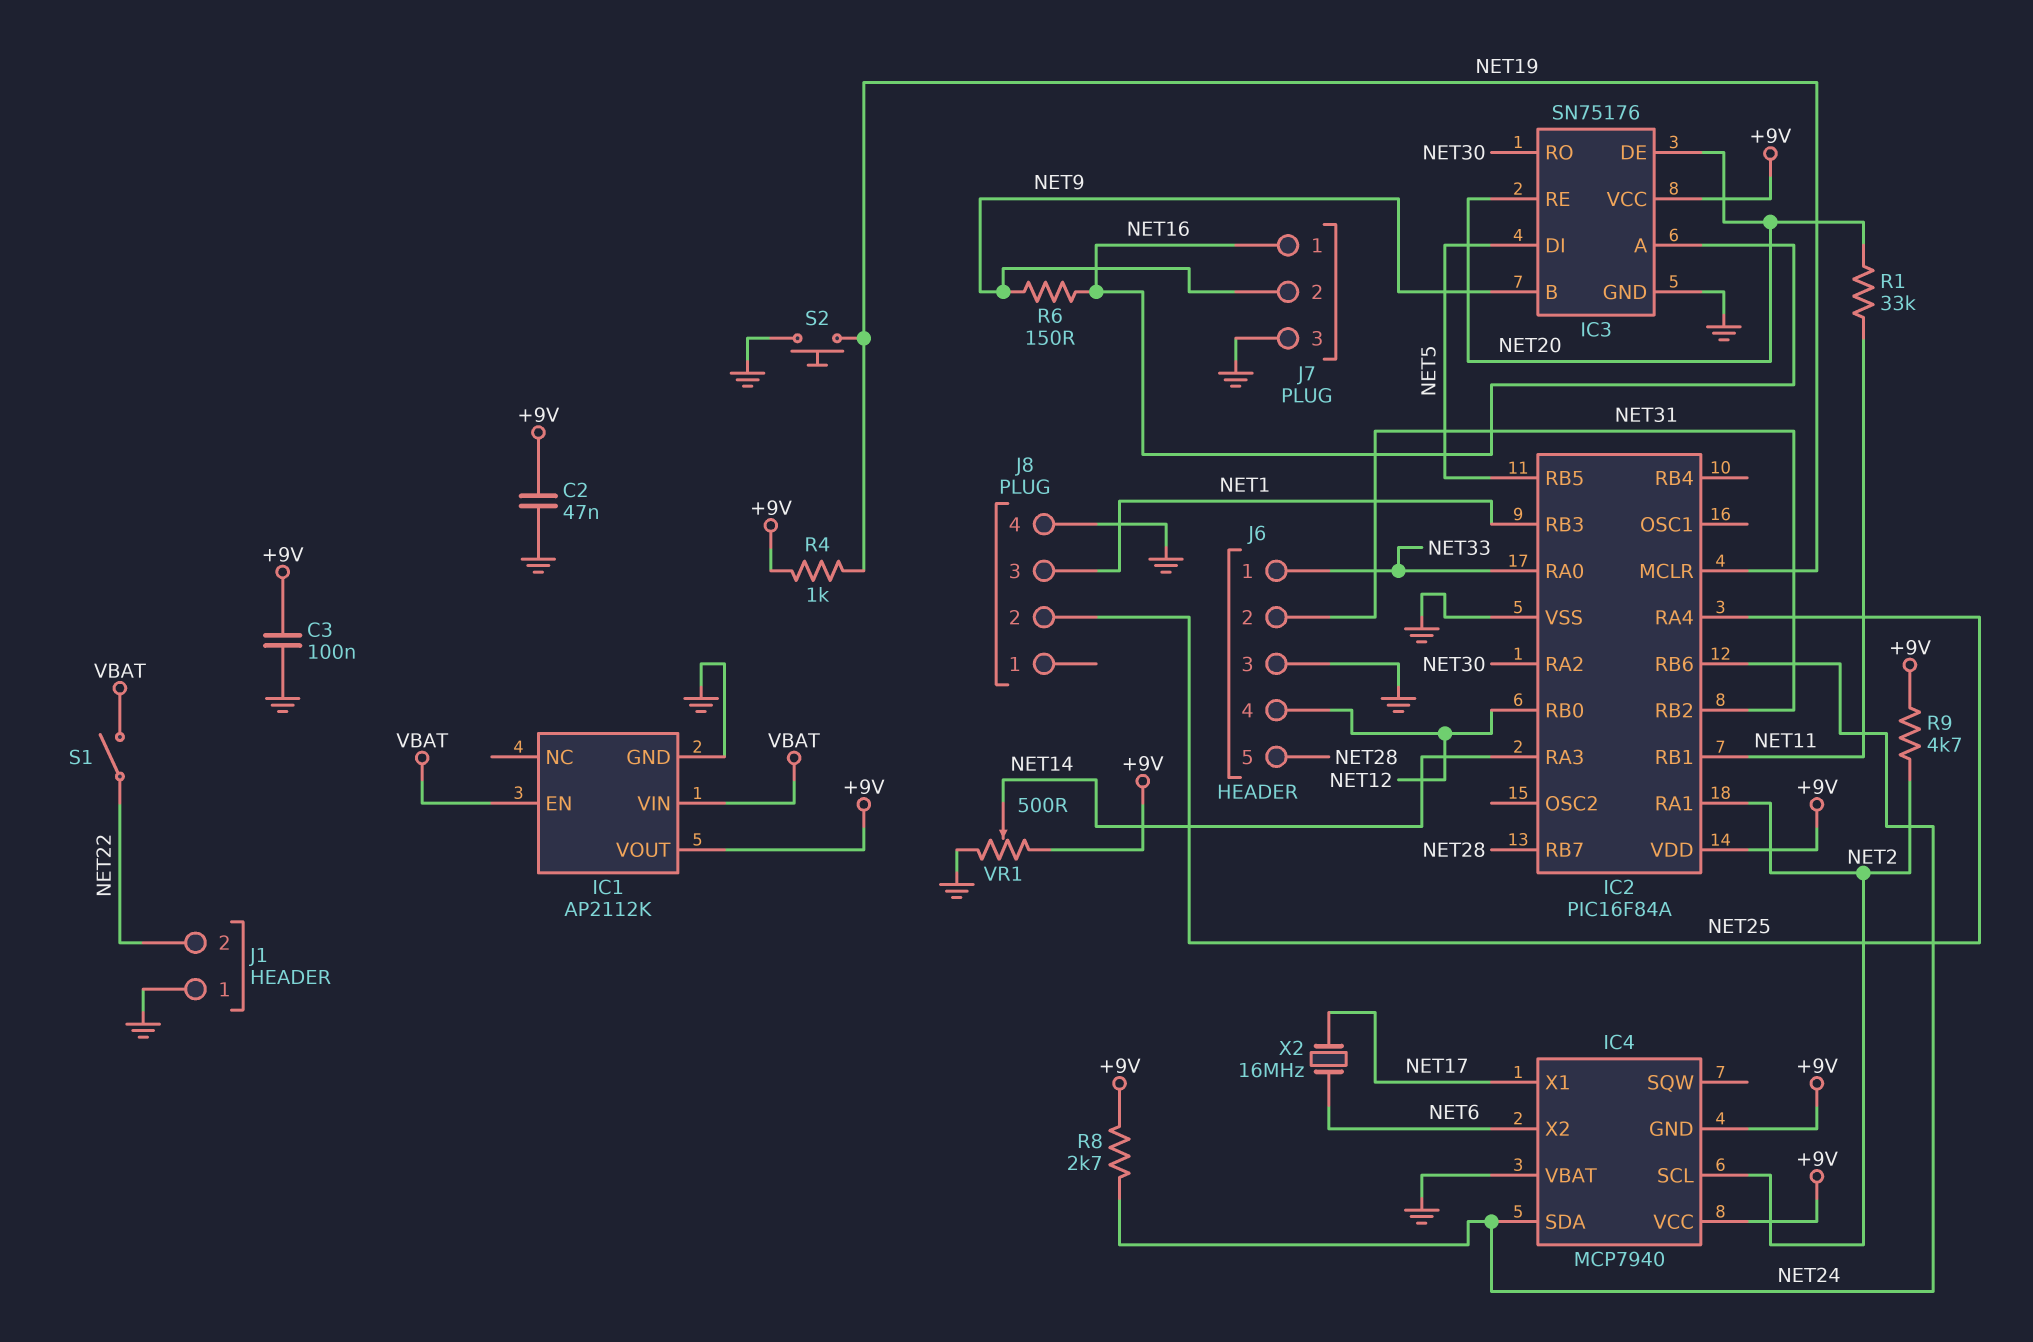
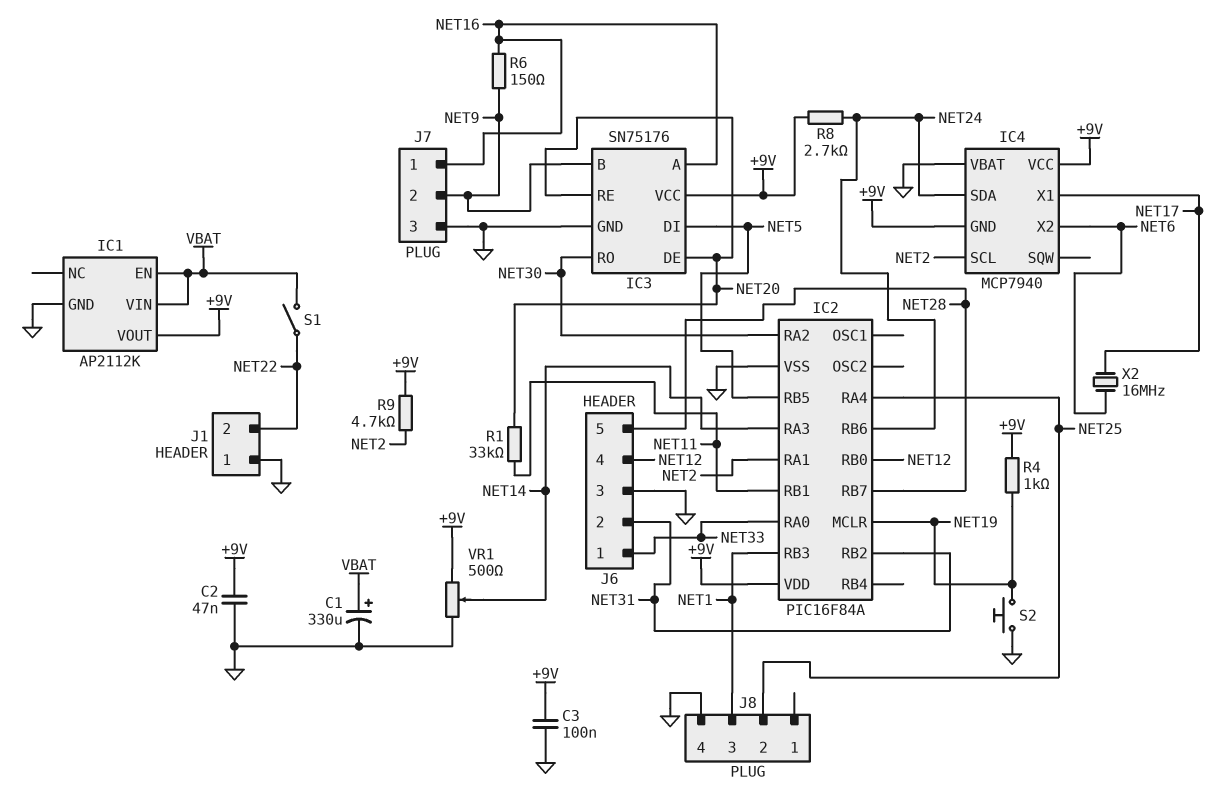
C1: none -> 330uF (plus VBAT, minus GND)

